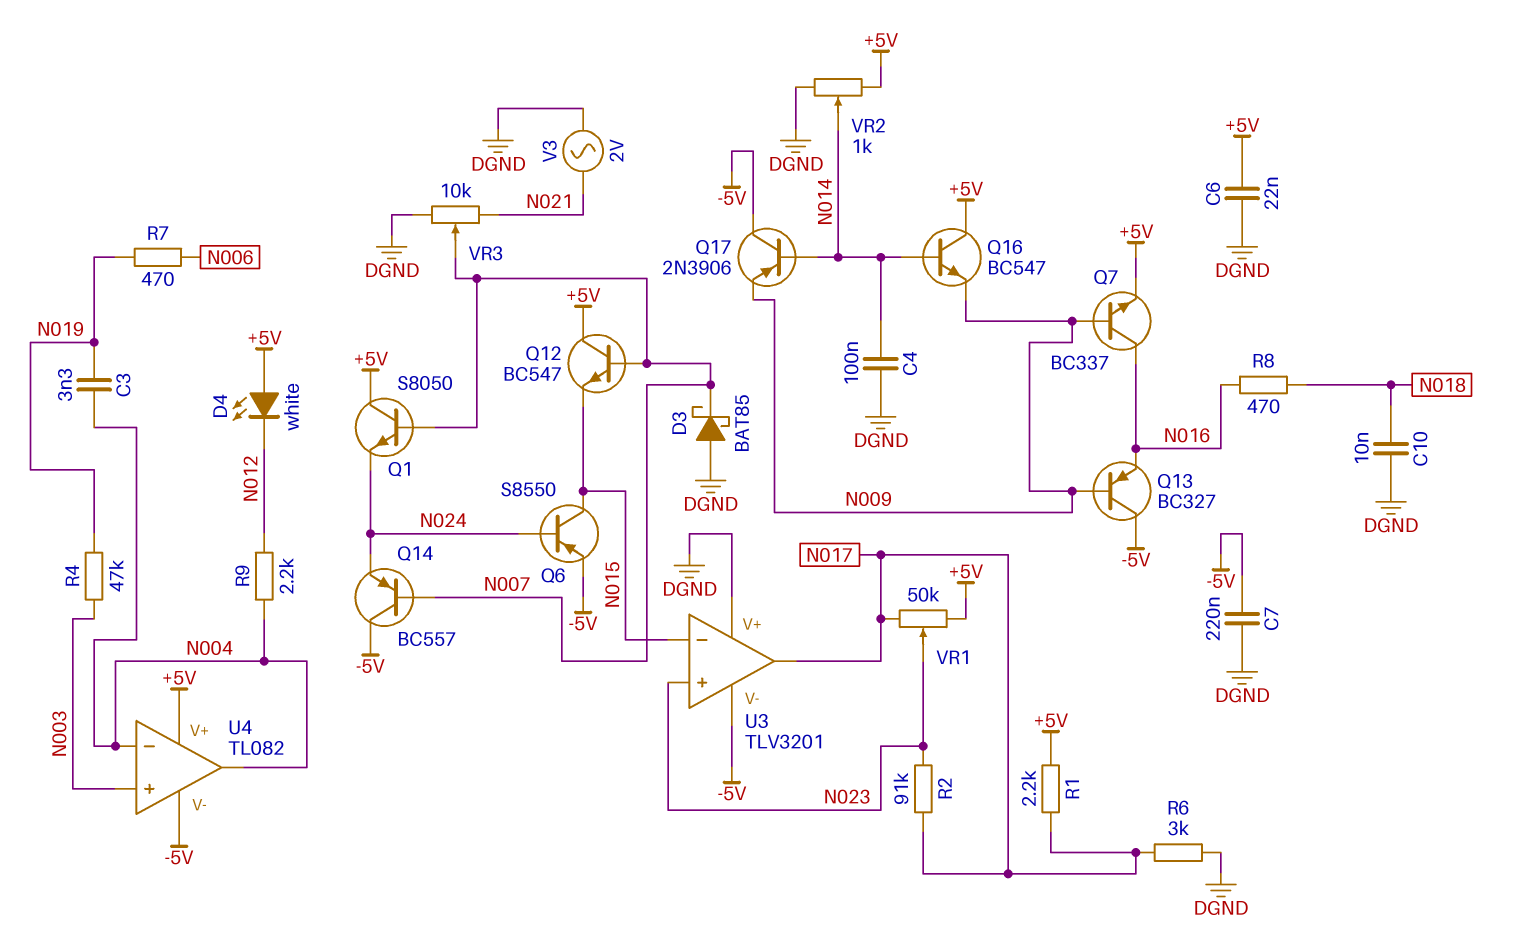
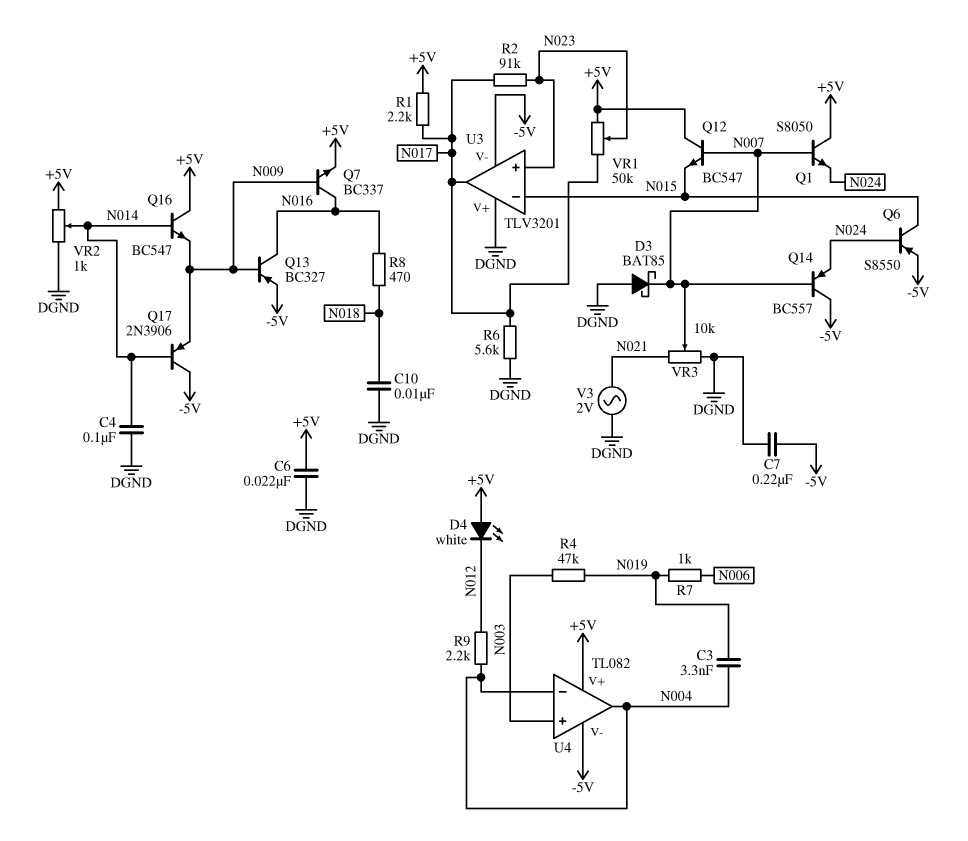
Q13: PNP BC327 (B N009, C -5V, E N016) -> PNP BC327 (B N009, C N016, E -5V)
R6: 3k (DGND, N017) -> 5.6k (DGND, N017)
R7: 470 (N006, N019) -> 1k (N006, N019)

